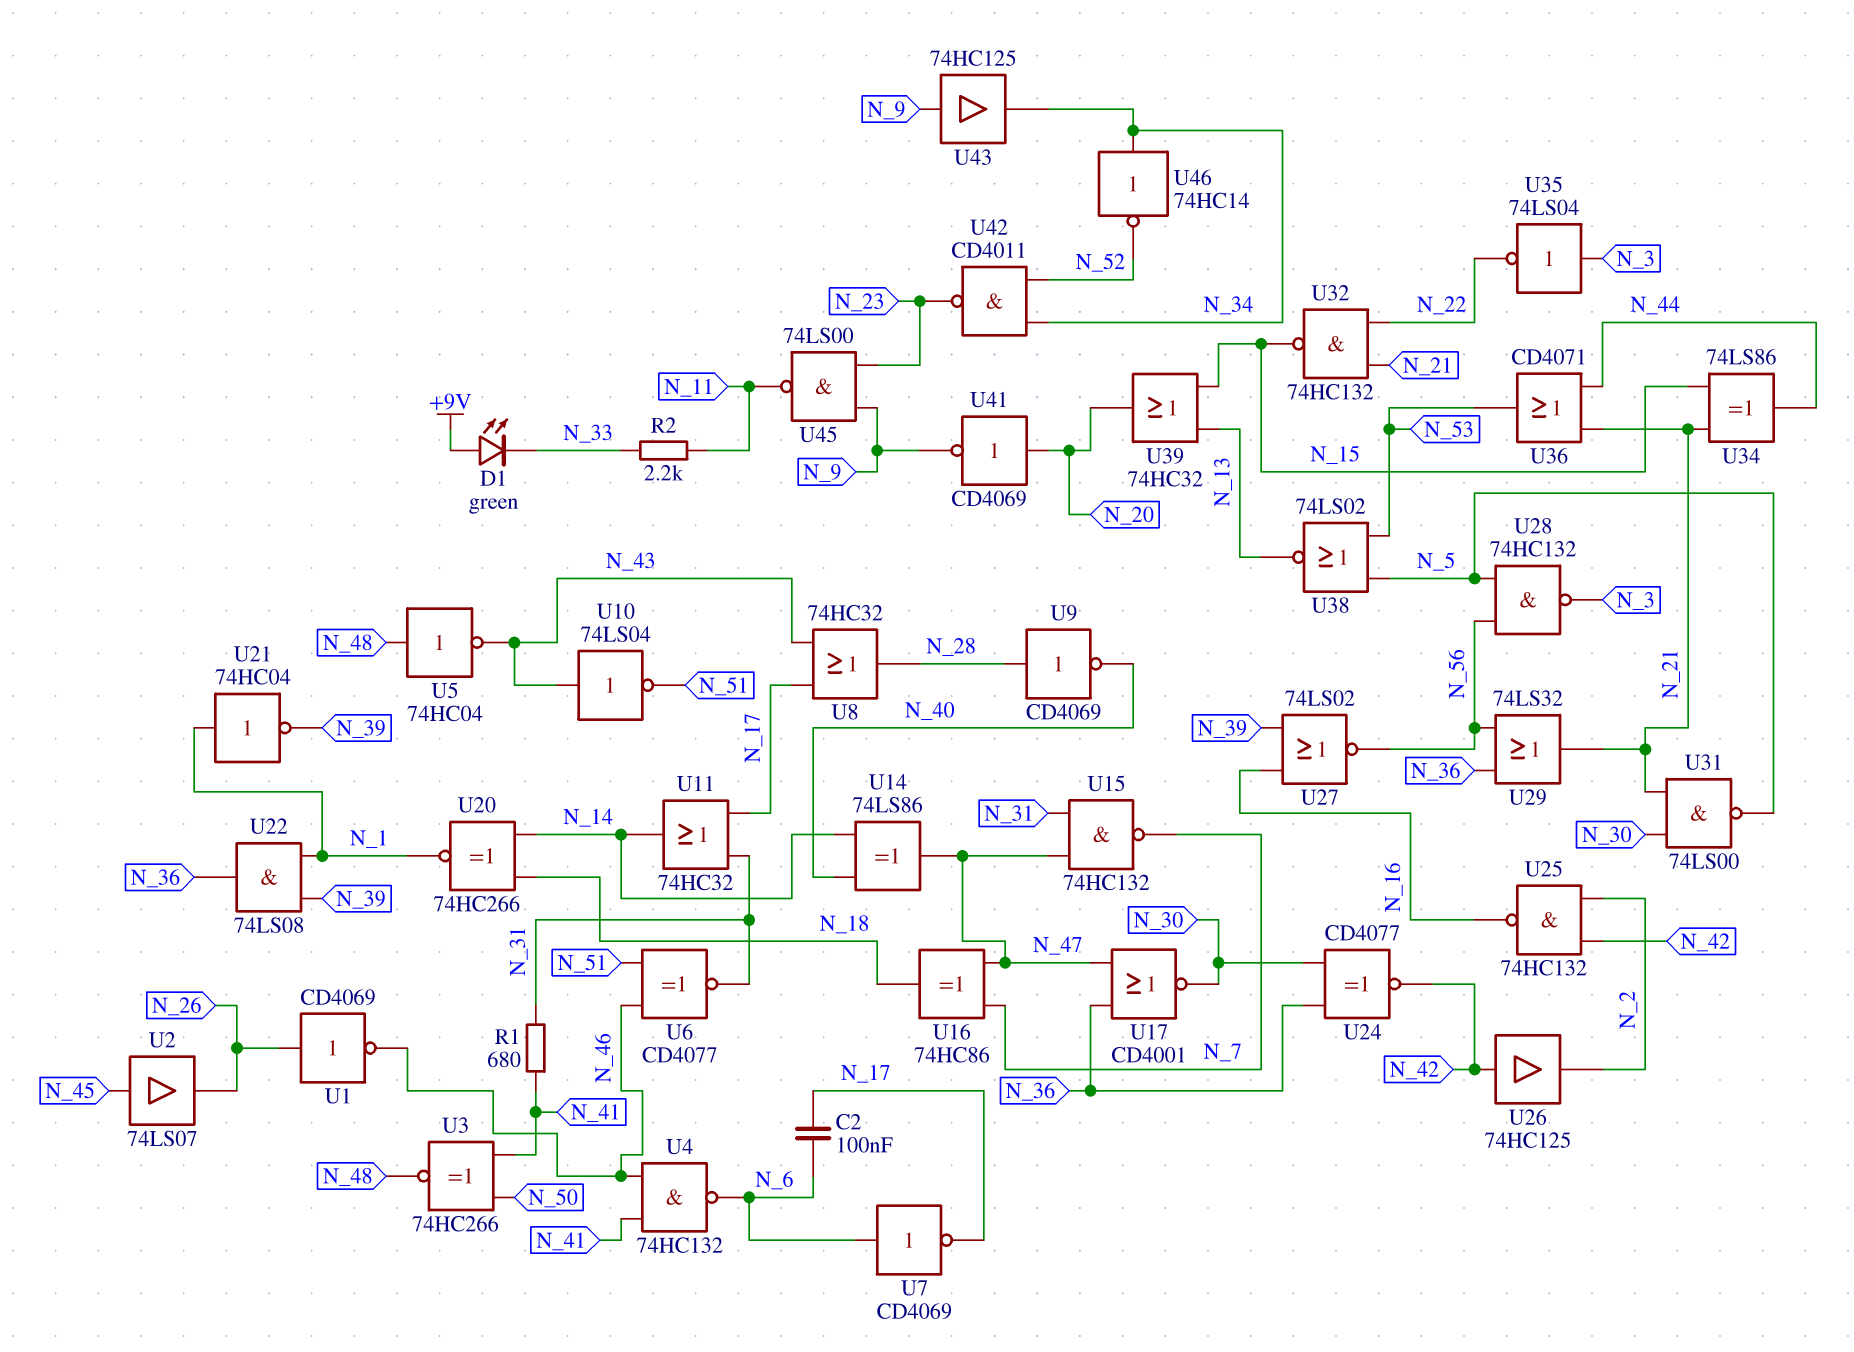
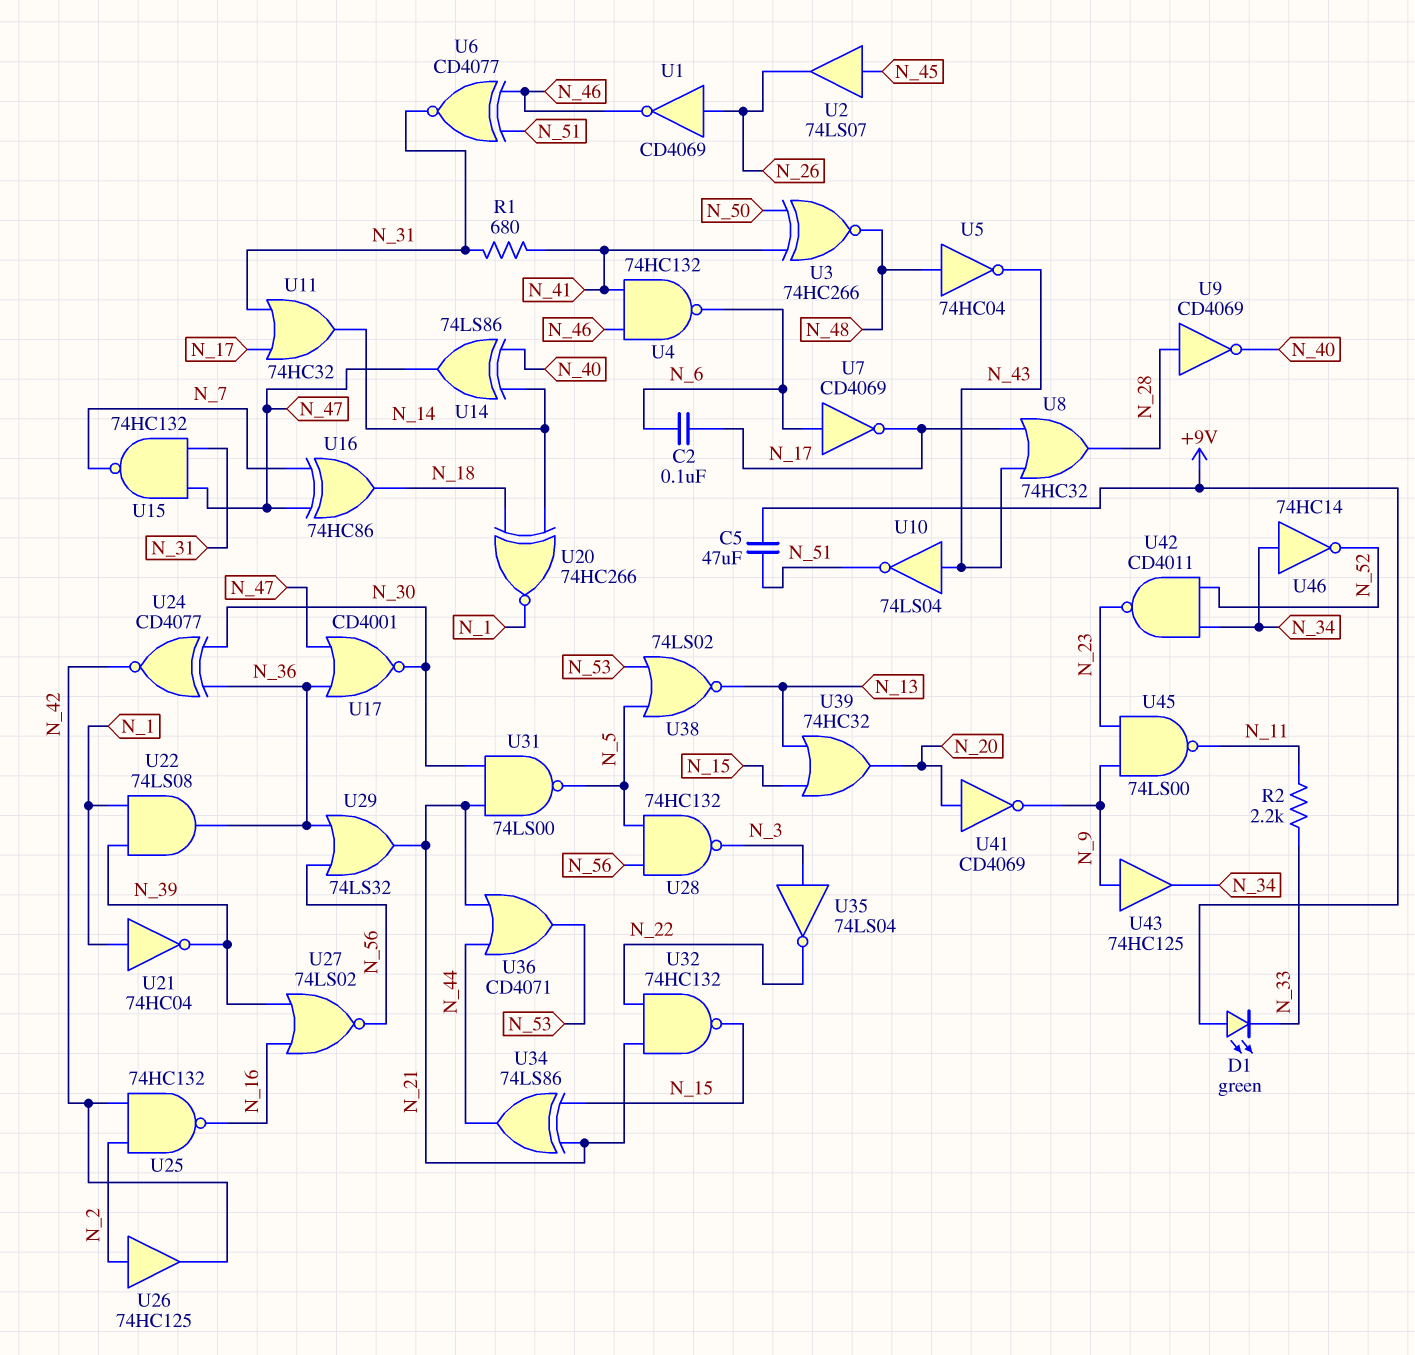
C5: none -> 47uF (+9V, N_51)
U26: buffer 74HC125 (in N_42, out N_2) -> buffer 74HC125 (in N_2, out N_42)

